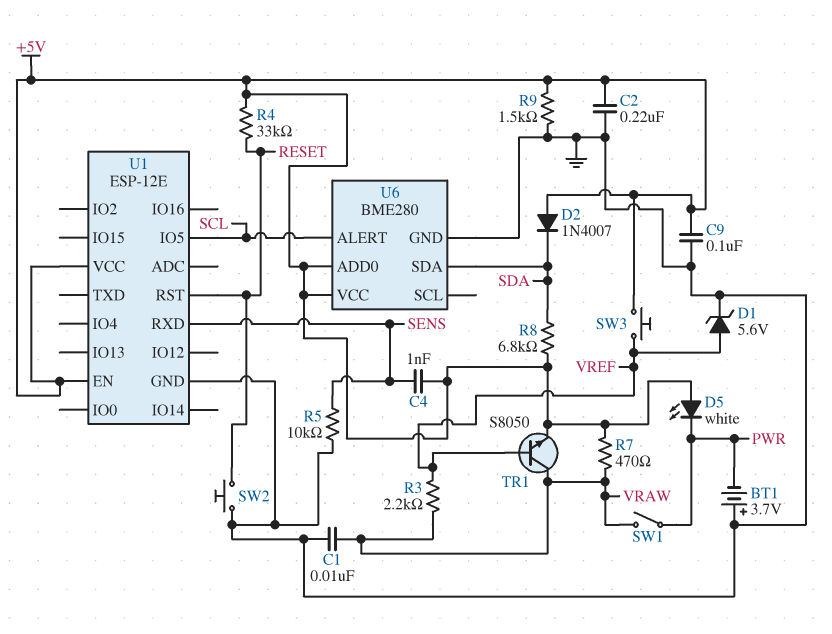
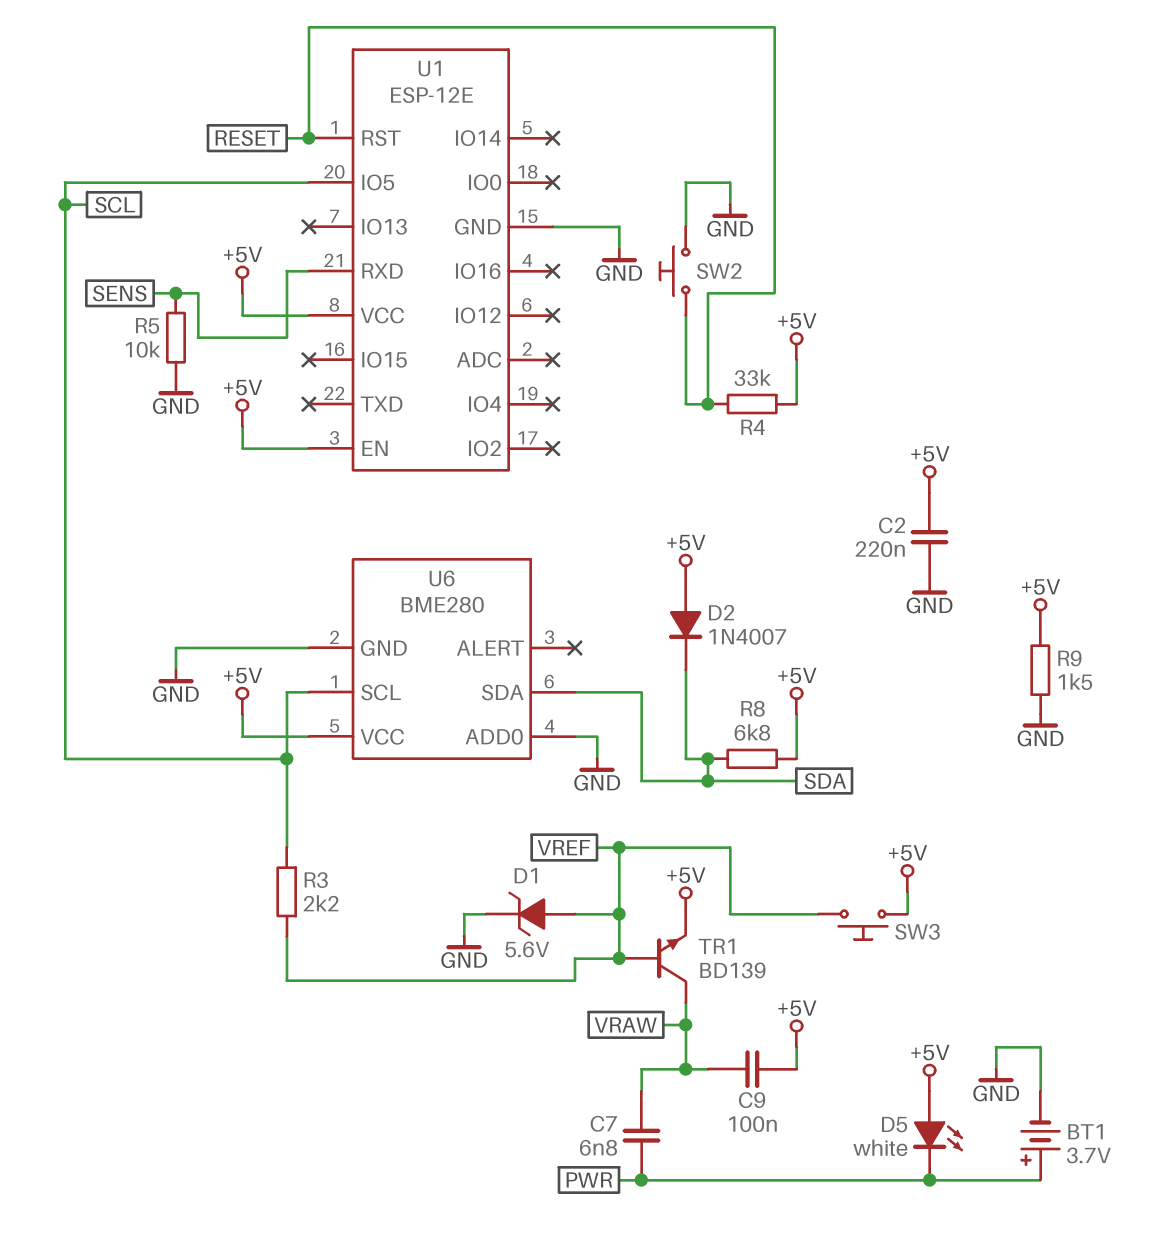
BT1: 3.7V (plus GND, minus PWR) -> 3.7V (plus PWR, minus GND)
C1: 10nF (GND, VRAW) -> none
C4: 1nF (+5V, SENS) -> none
C7: none -> 6.8nF (PWR, VRAW)
C9: 100nF (+5V, GND) -> 100nF (+5V, VRAW)
R3: 2.2k (VRAW, VREF) -> 2.2k (SCL, VREF)
R7: 470 (+5V, VRAW) -> none
SW1: switch (PWR, VRAW) -> none
TR1: NPN S8050 (B VREF, C VRAW, E +5V) -> NPN BD139 (B VREF, C VRAW, E +5V)
U6 pin ADD0: +5V -> GND
U6 pin ALERT: SCL -> none
U6 pin SCL: none -> SCL

